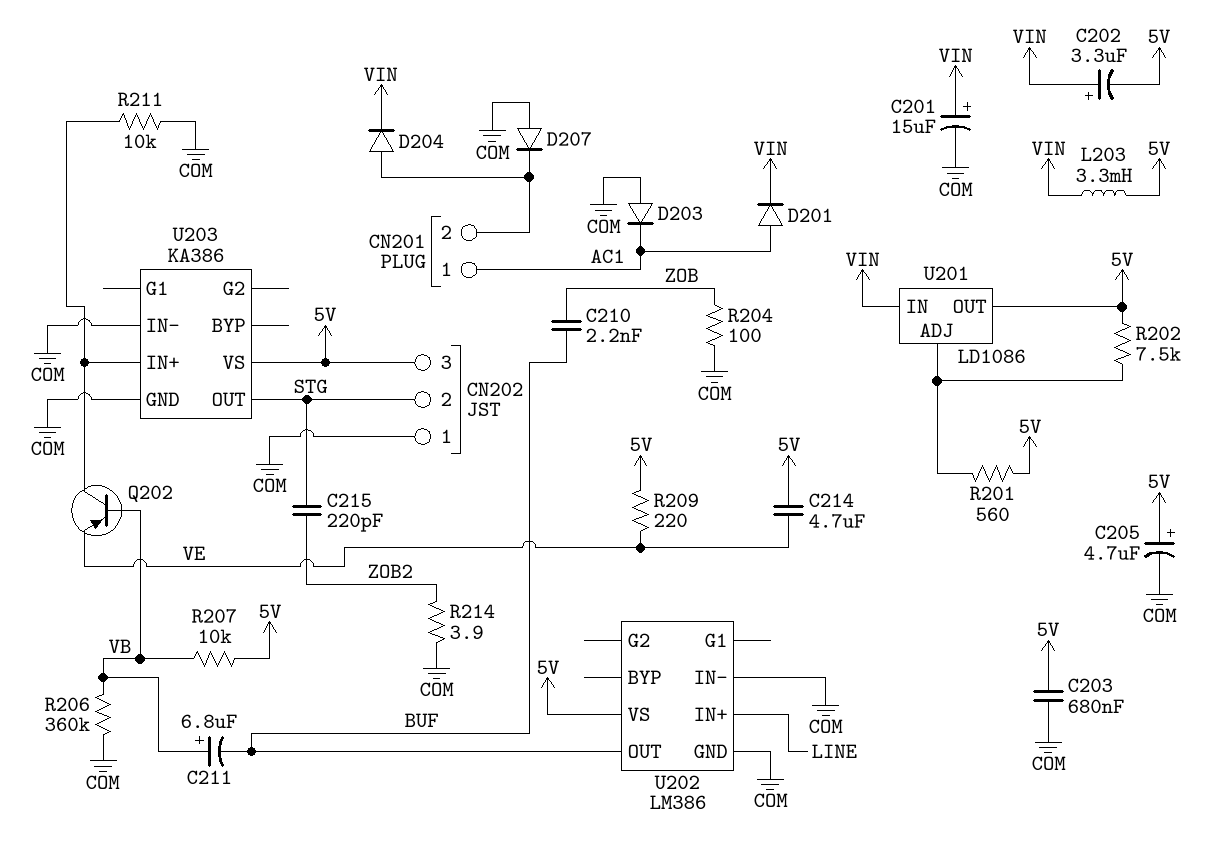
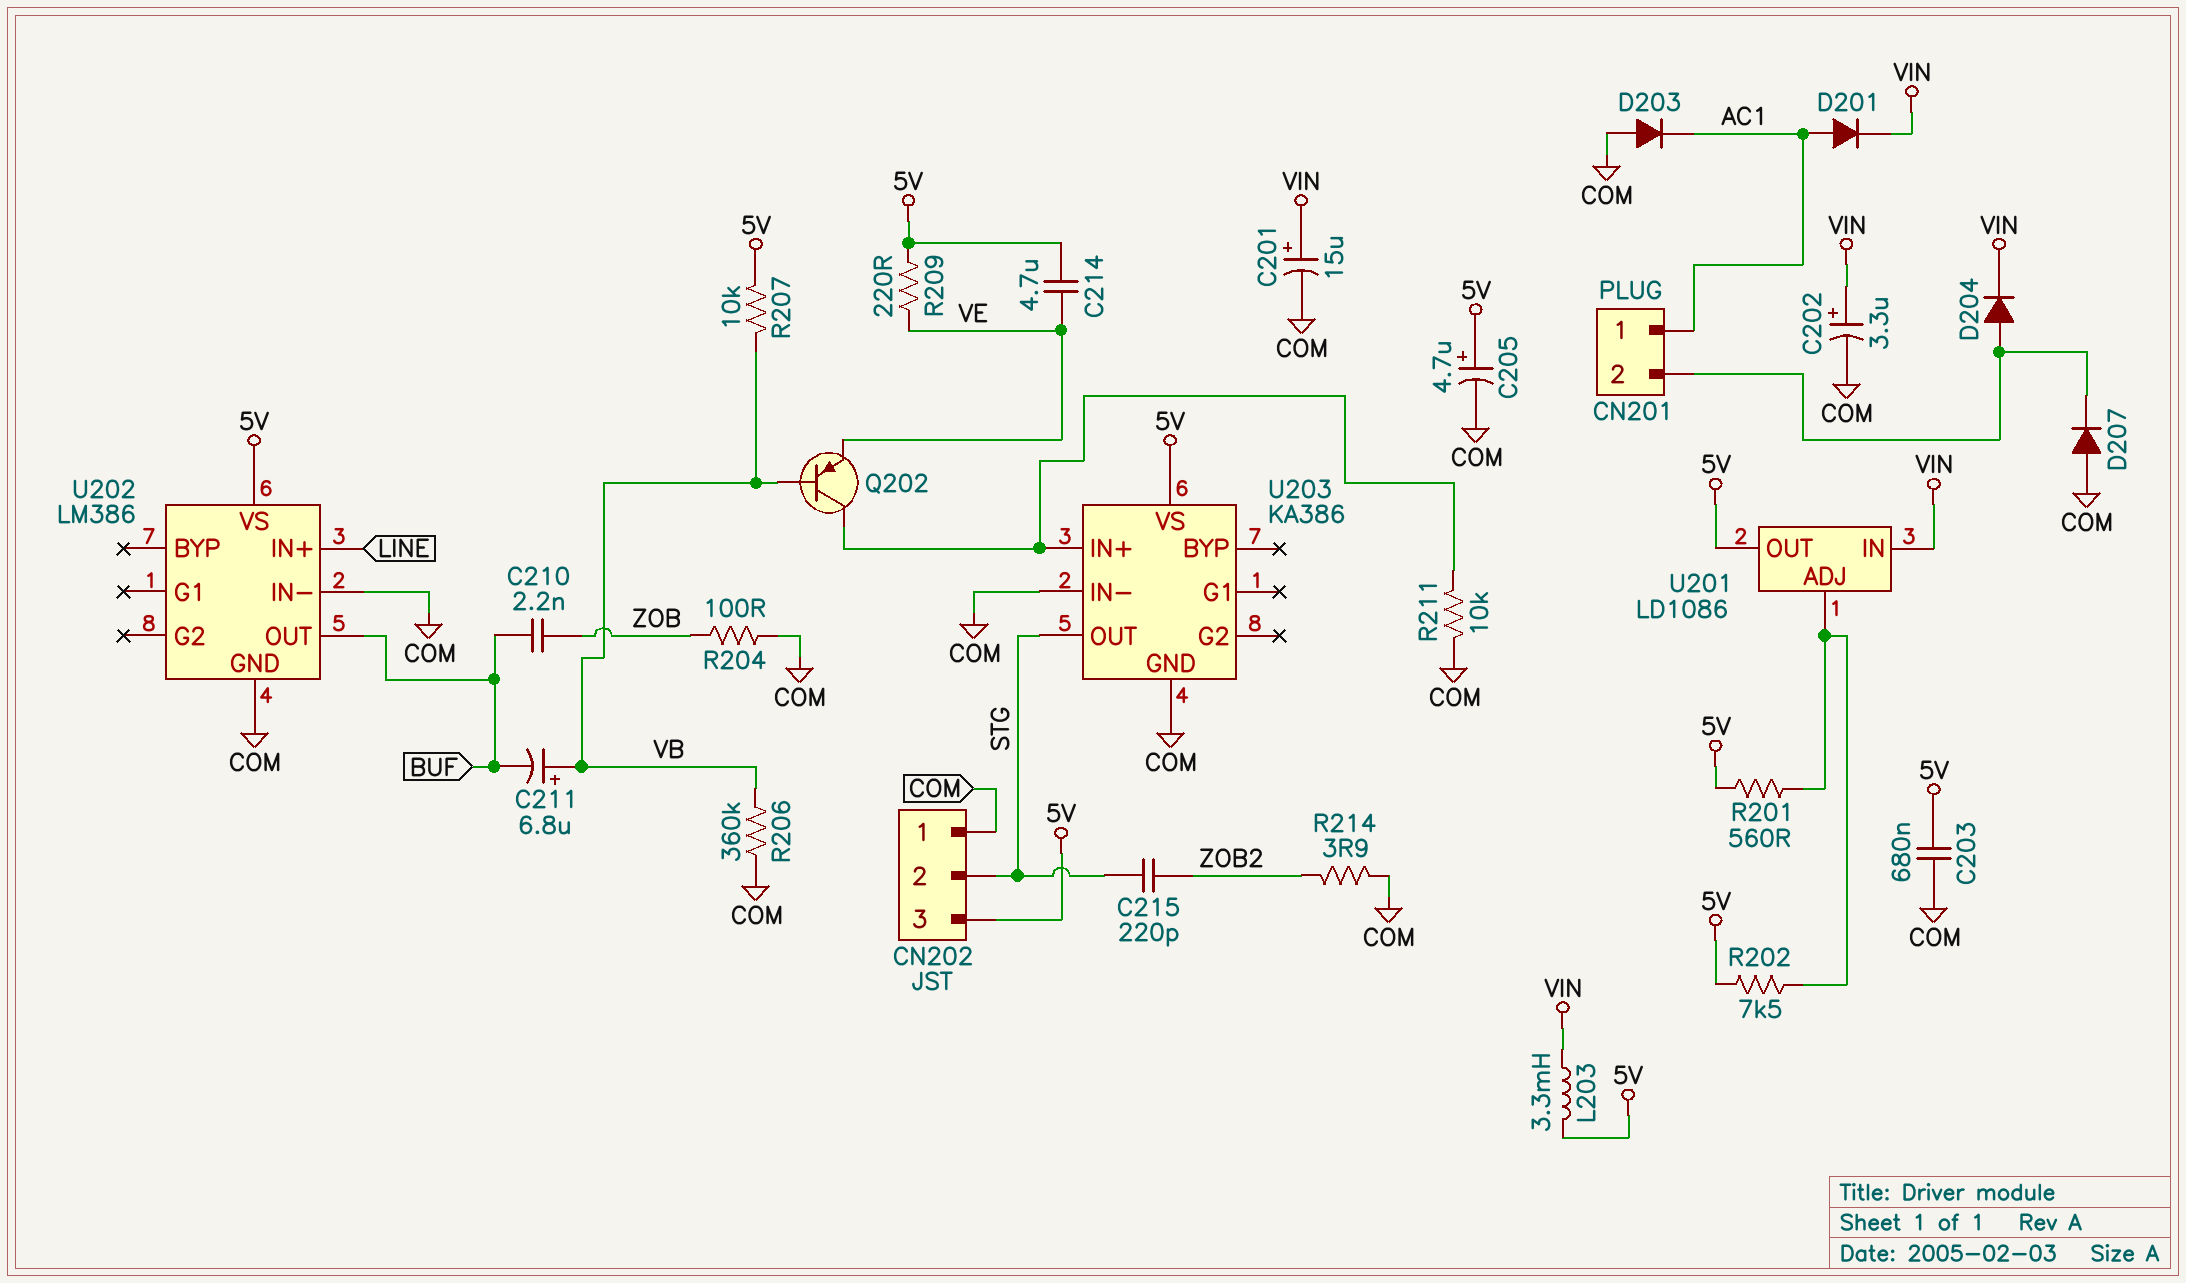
C202: 3.3uF (plus VIN, minus 5V) -> 3.3uF (plus VIN, minus COM)

